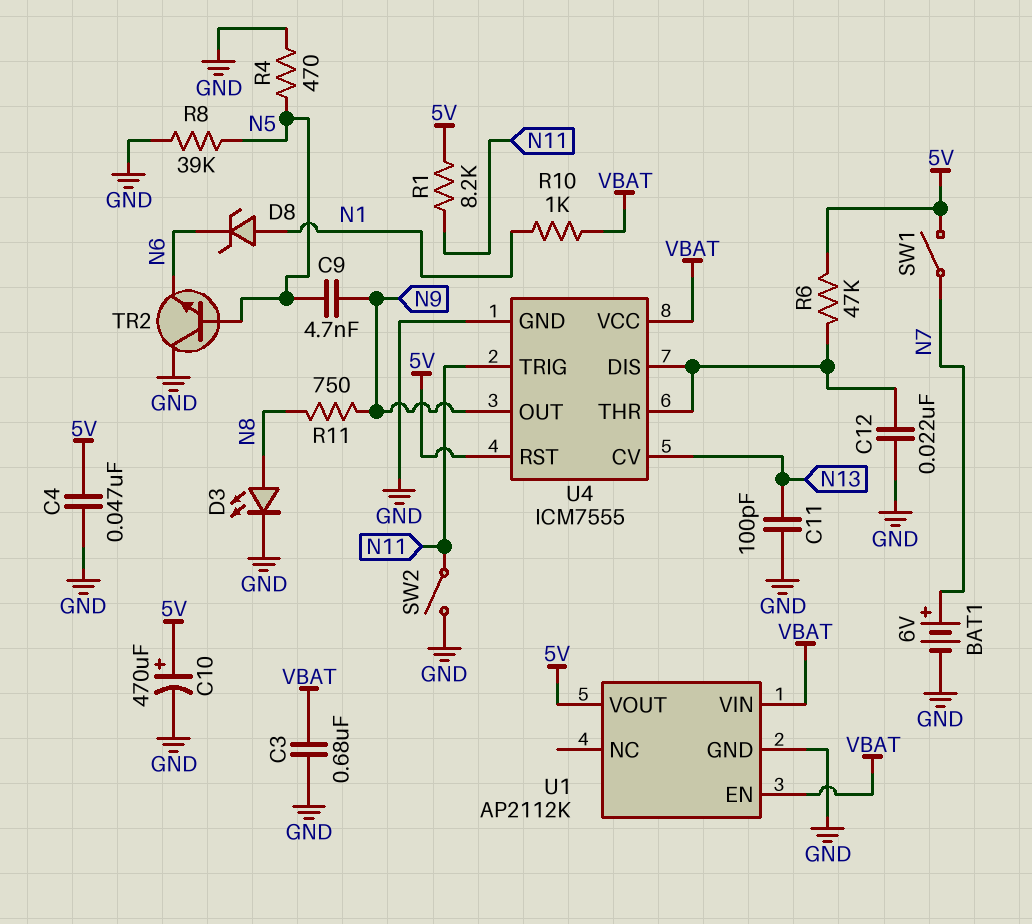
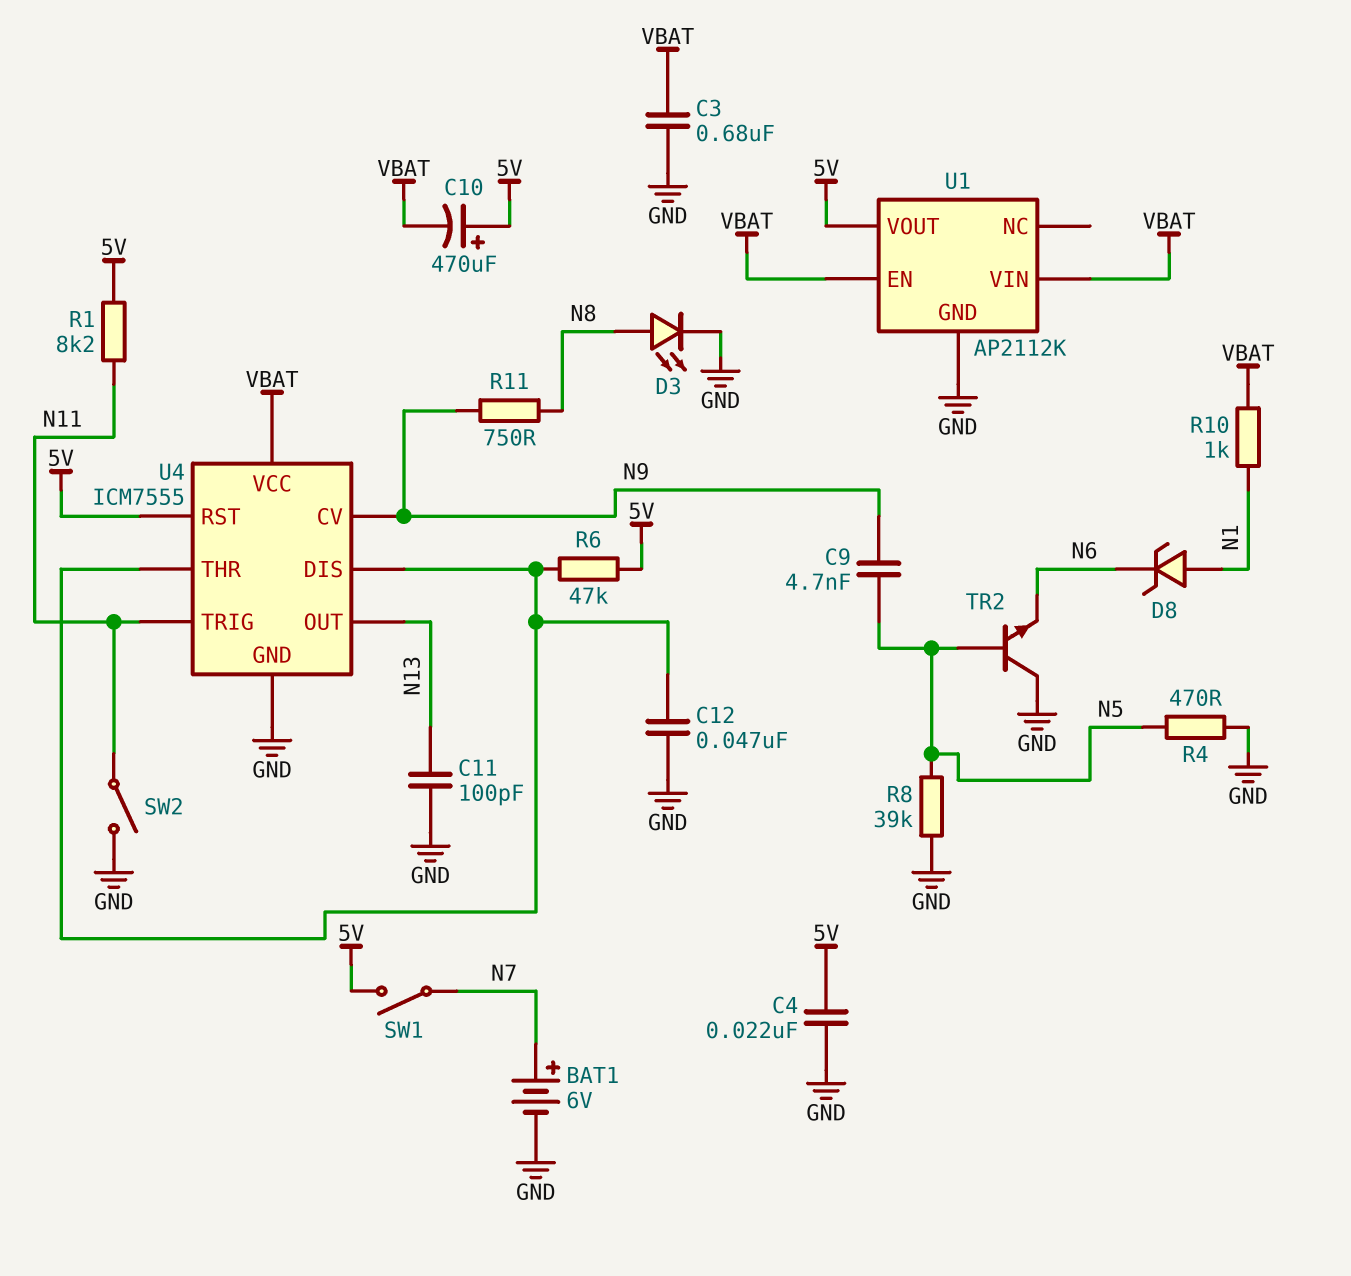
C4: 47nF (5V, GND) -> 22nF (5V, GND)
C10: 470uF (plus 5V, minus GND) -> 470uF (plus 5V, minus VBAT)
C12: 22nF (GND, U4/DIS) -> 47nF (GND, U4/DIS)
U4 pin CV: N13 -> N9
U4 pin OUT: N9 -> N13

